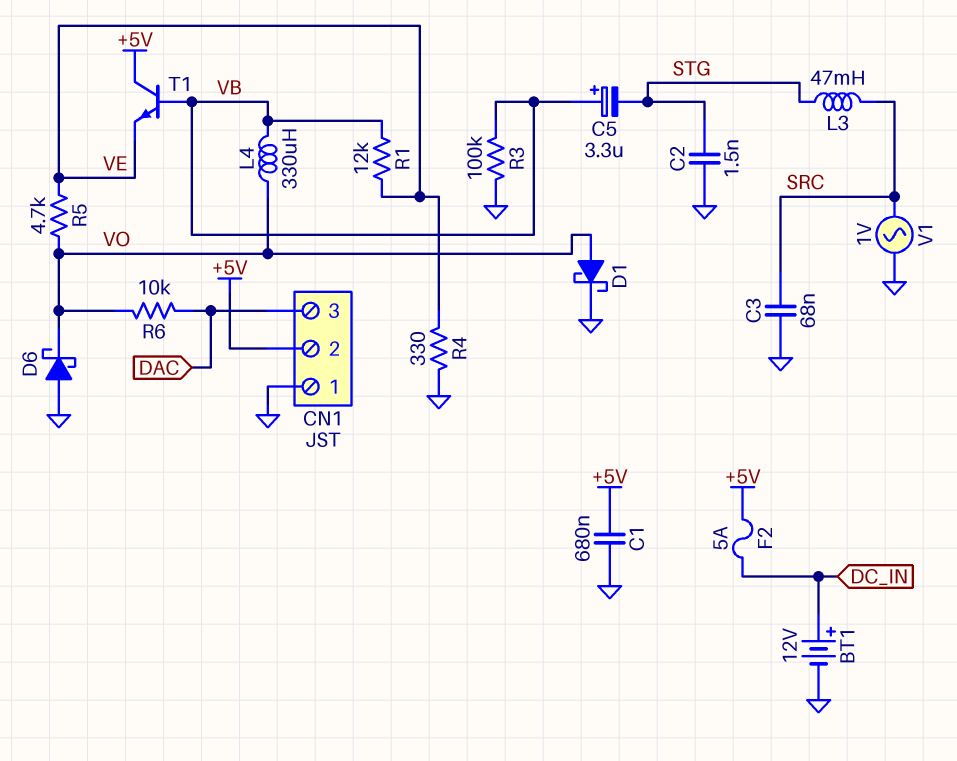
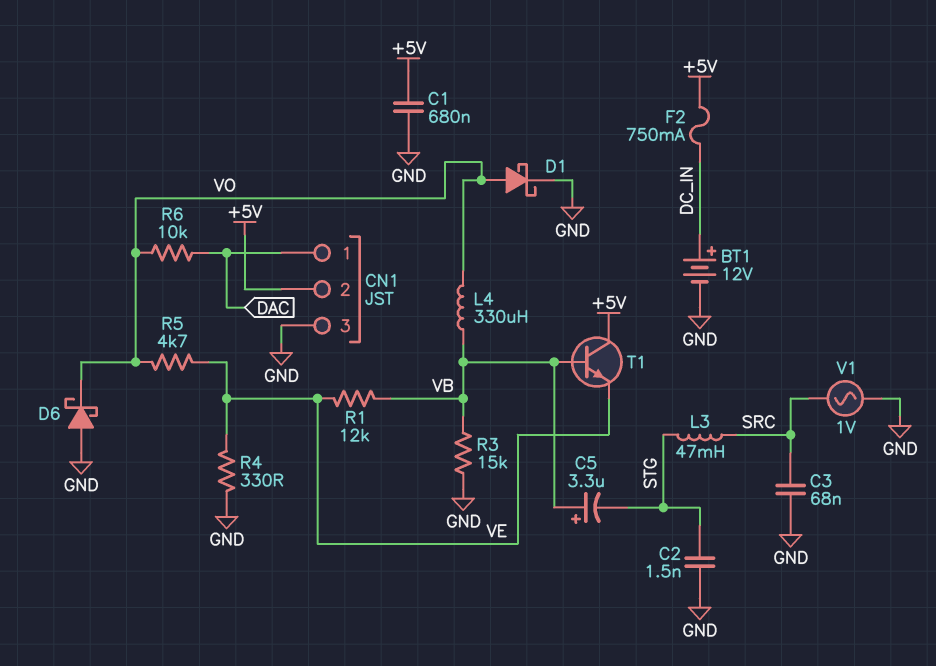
CN1 pin 1: GND -> DAC
CN1 pin 3: DAC -> GND
F2: 5A (+5V, DC_IN) -> 750mA (+5V, DC_IN)
R3: 100k (GND, VB) -> 15k (GND, VB)

